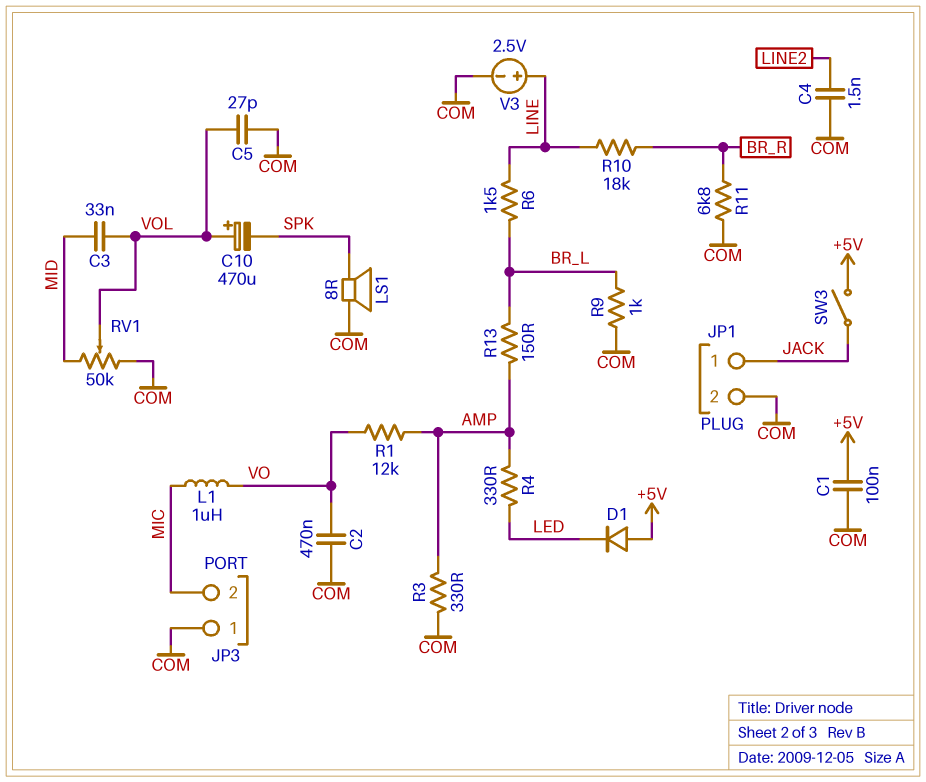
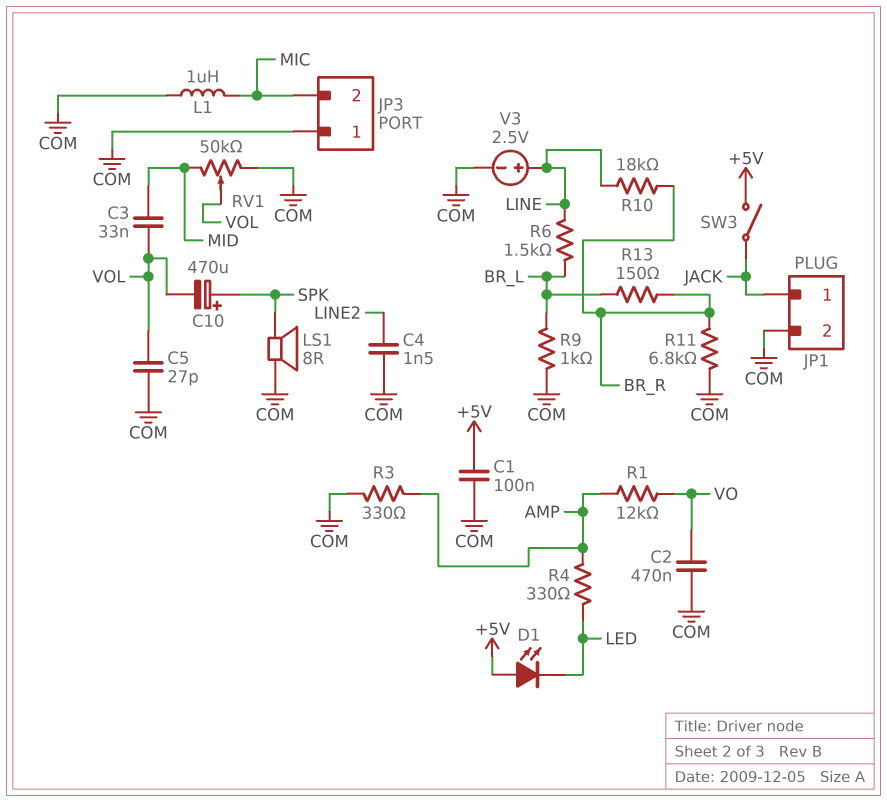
C10: 470uF (plus VOL, minus SPK) -> 470uF (plus SPK, minus VOL)
D1: diode (A +5V, K LED) -> LED (A +5V, K LED)
L1: 1uH (MIC, VO) -> 1uH (COM, MIC)
R13: 150 (AMP, BR_L) -> 150 (BR_L, BR_R)

